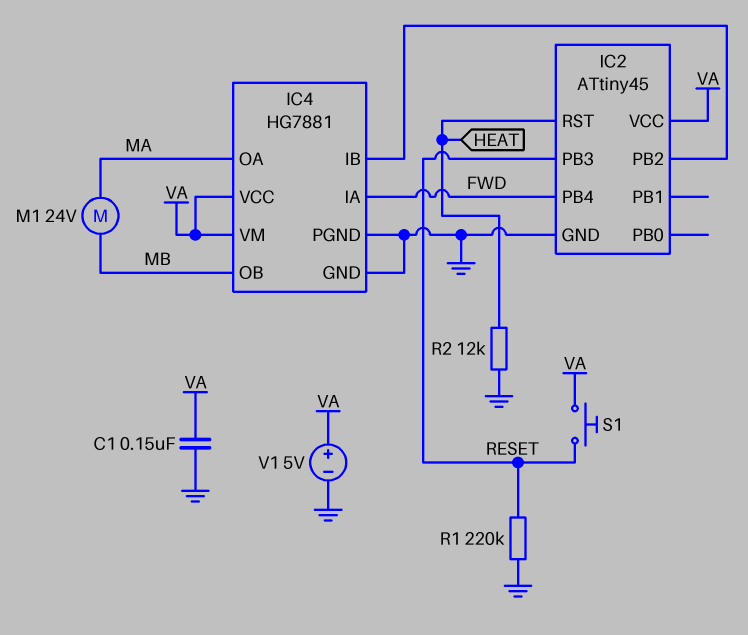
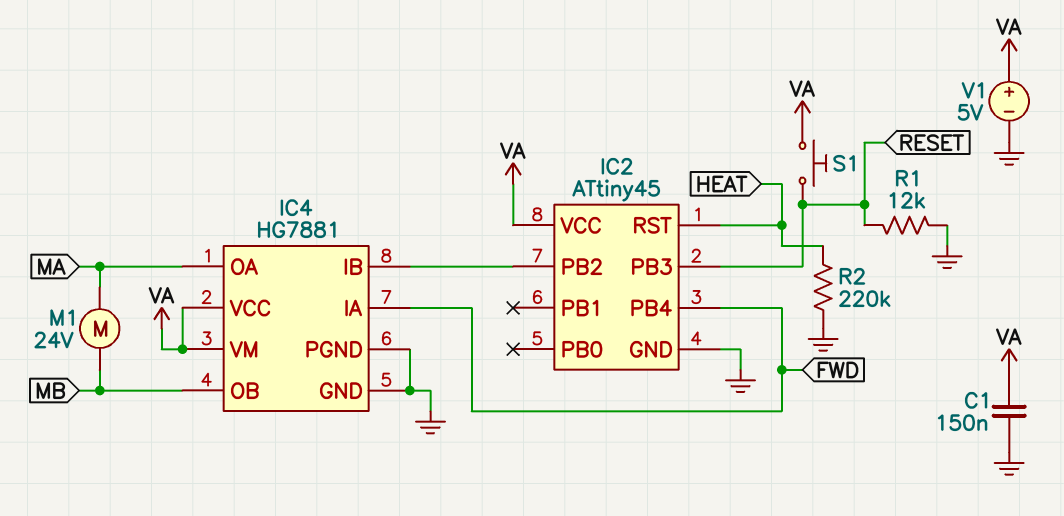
R1: 220k (GND, RESET) -> 12k (GND, RESET)
R2: 12k (GND, HEAT) -> 220k (GND, HEAT)

